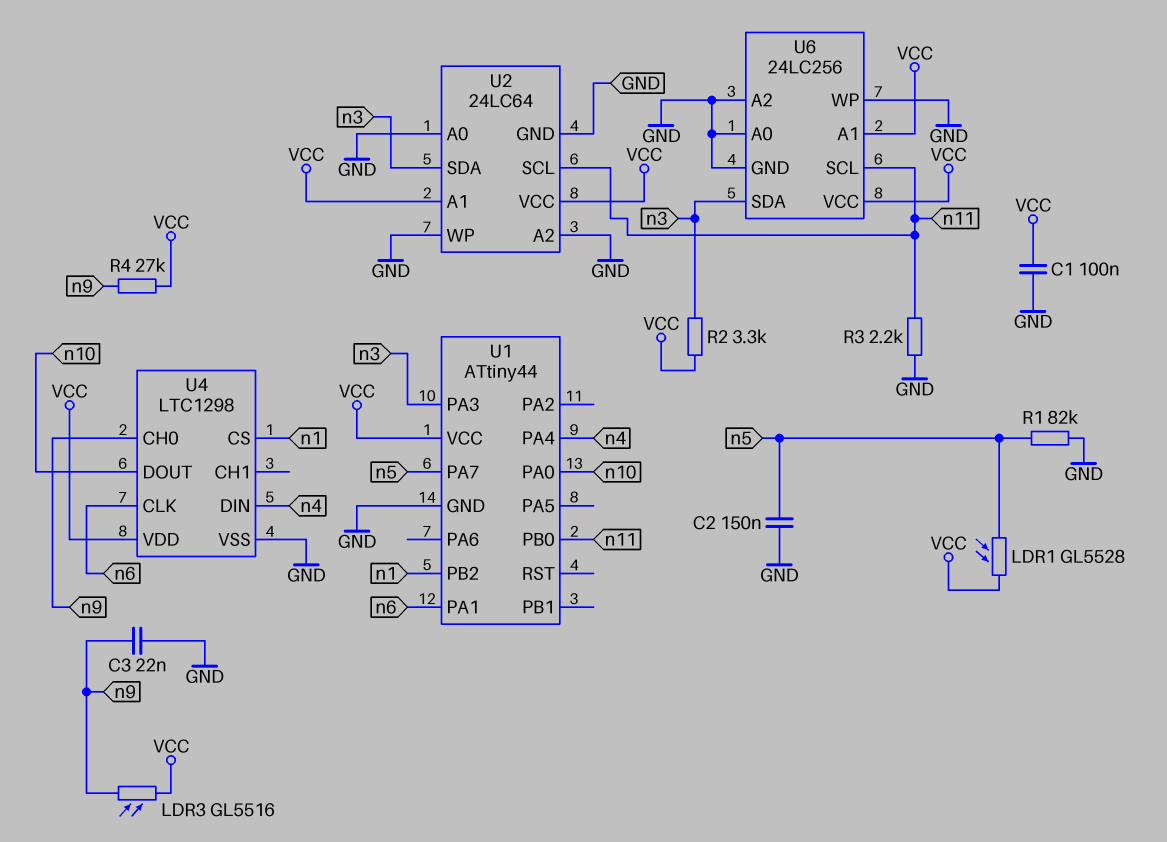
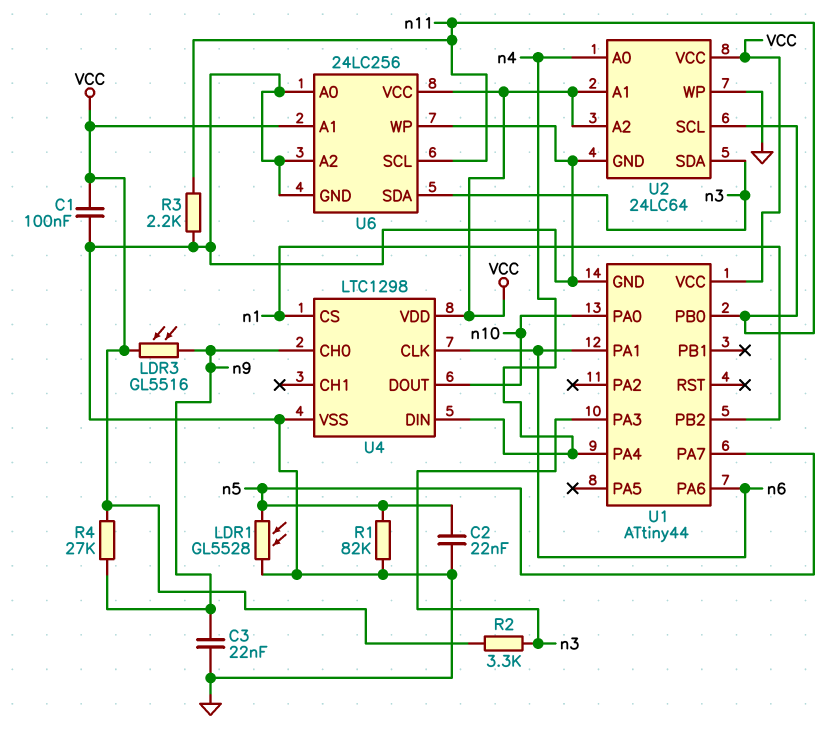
C2: 150nF (GND, n5) -> 22nF (GND, n5)
LDR1: GL5528 (VCC, n5) -> GL5528 (GND, n5)
U1 pin PA6: none -> n6
U2 pin A0: GND -> n4
U2 pin A2: GND -> VCC

